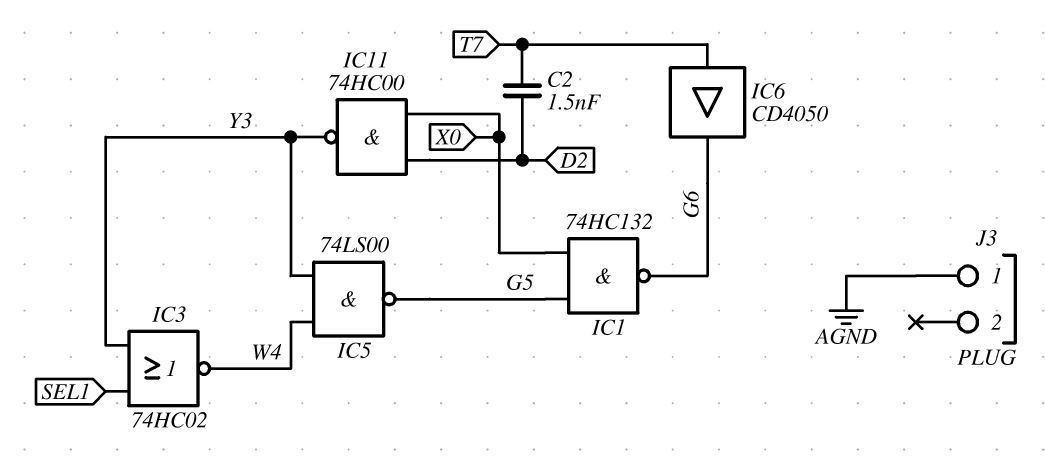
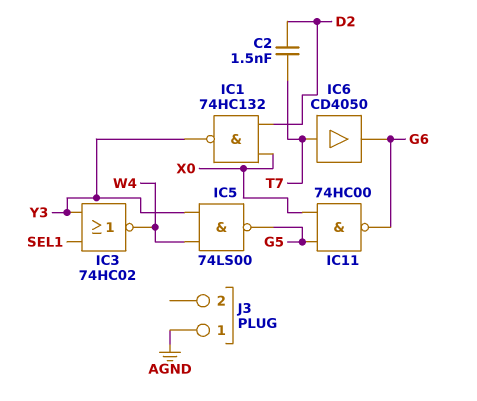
IC1: NAND 74HC132 (in G5, in X0, out G6) -> NAND 74HC132 (in D2, in X0, out Y3)
IC11: NAND 74HC00 (in D2, in X0, out Y3) -> NAND 74HC00 (in G5, in X0, out G6)

